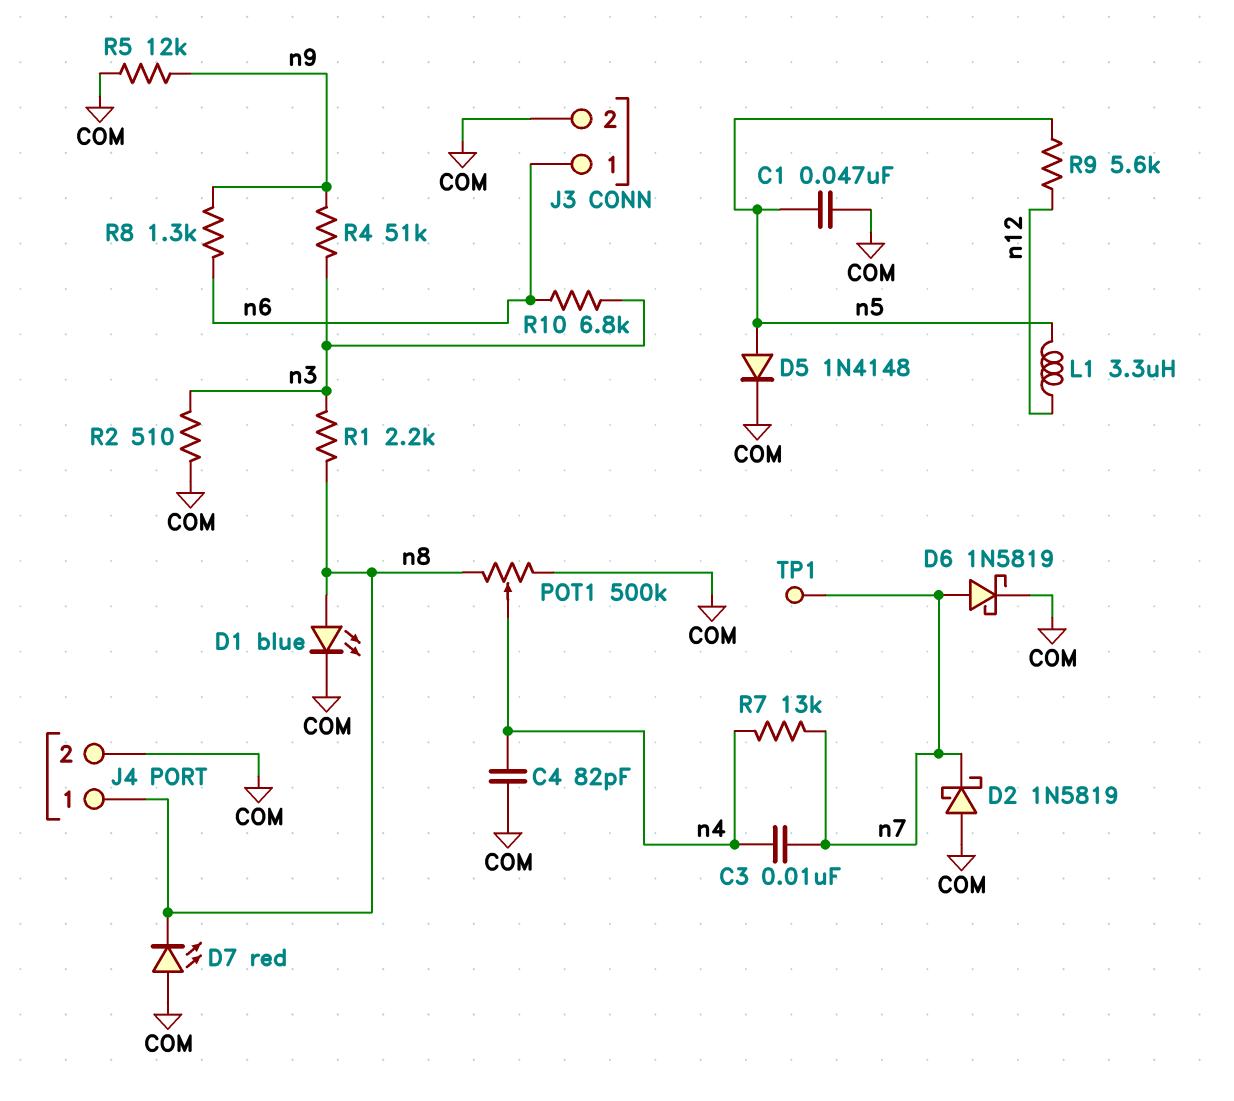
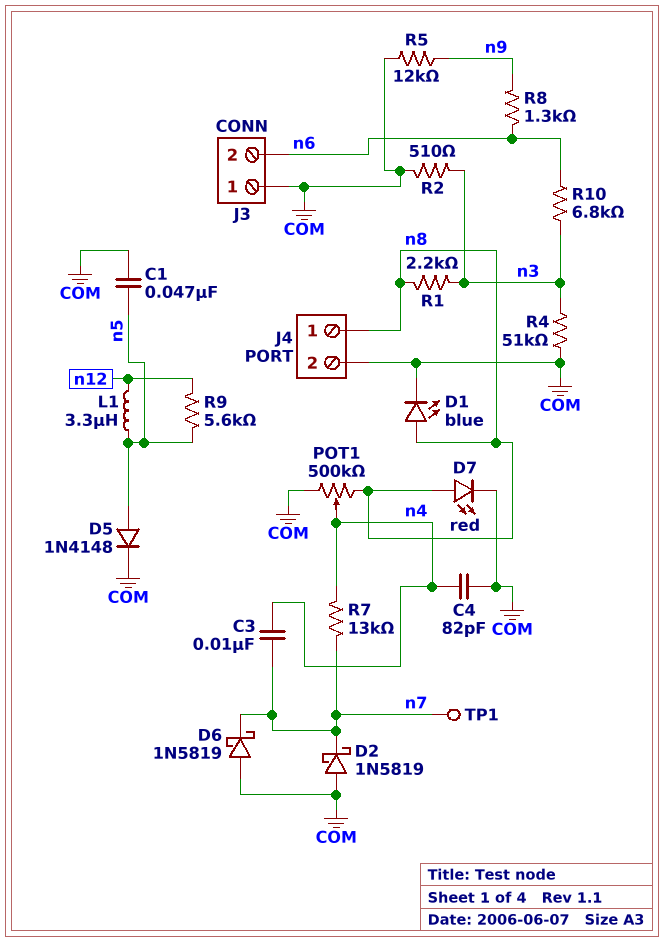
D6: schottky 1N5819 (A n7, K COM) -> schottky 1N5819 (A COM, K n7)
D7: LED red (A COM, K n8) -> LED red (A n8, K COM)
J3 pin 1: n6 -> COM
J3 pin 2: COM -> n6
R4: 51k (n3, n9) -> 51k (COM, n3)

